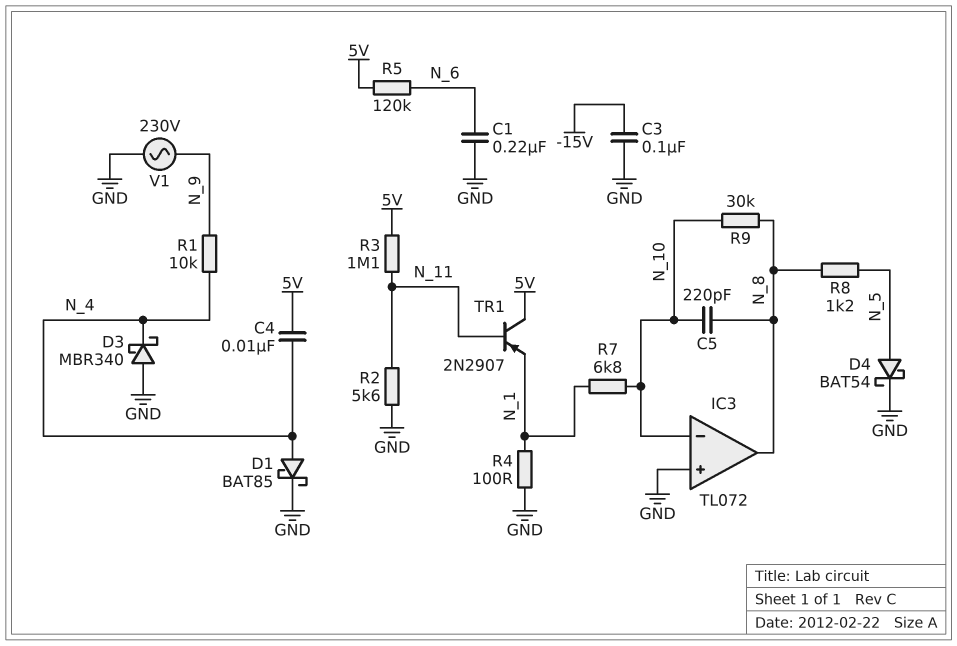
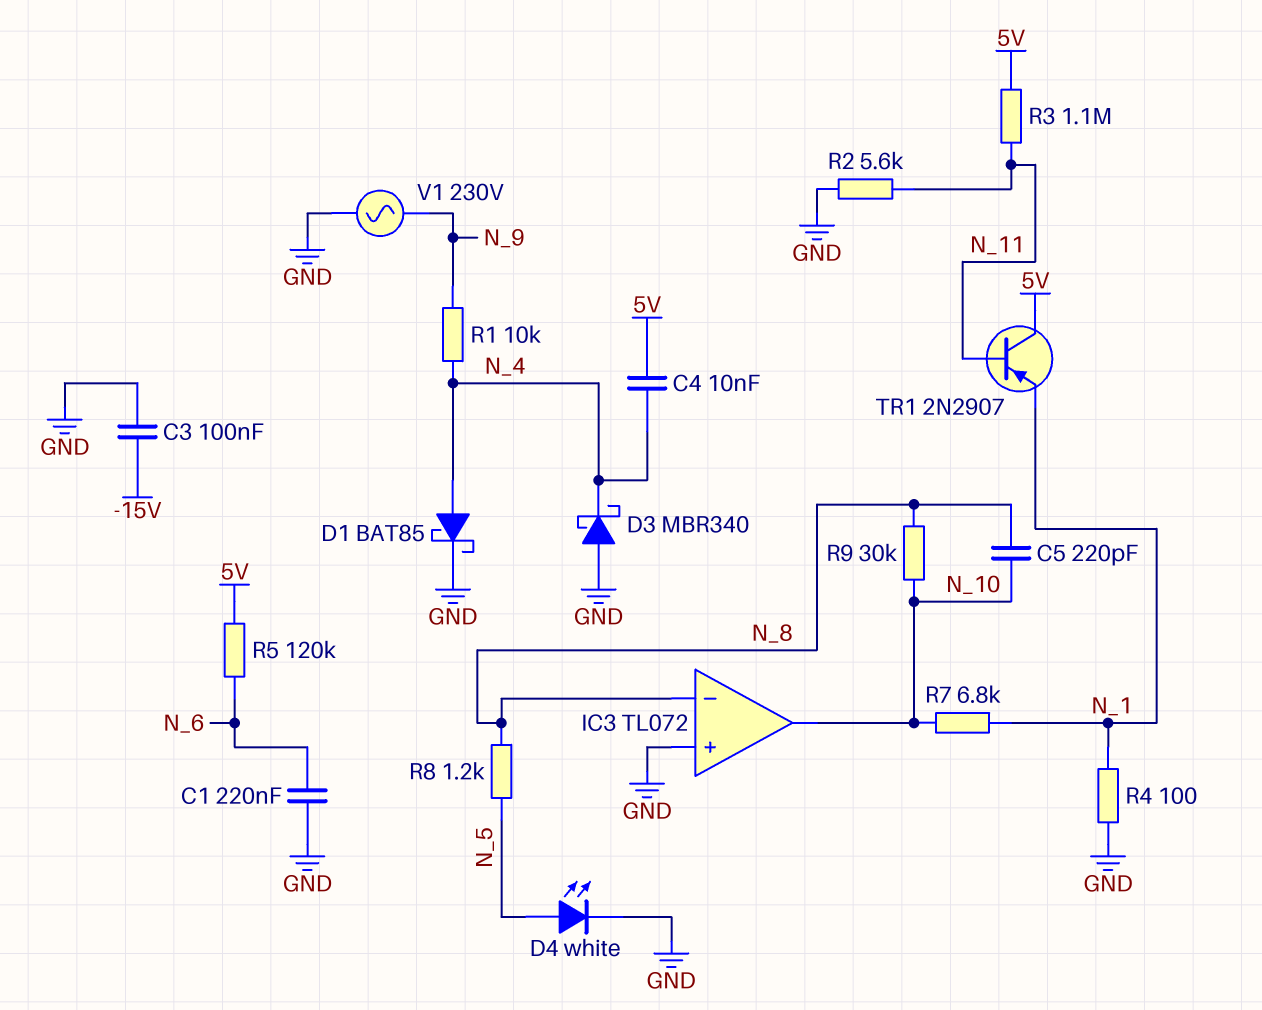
D4: schottky BAT54 (A N_5, K GND) -> LED white (A N_5, K GND)
IC3 pin in-: N_10 -> N_8
IC3 pin out: N_8 -> N_10

